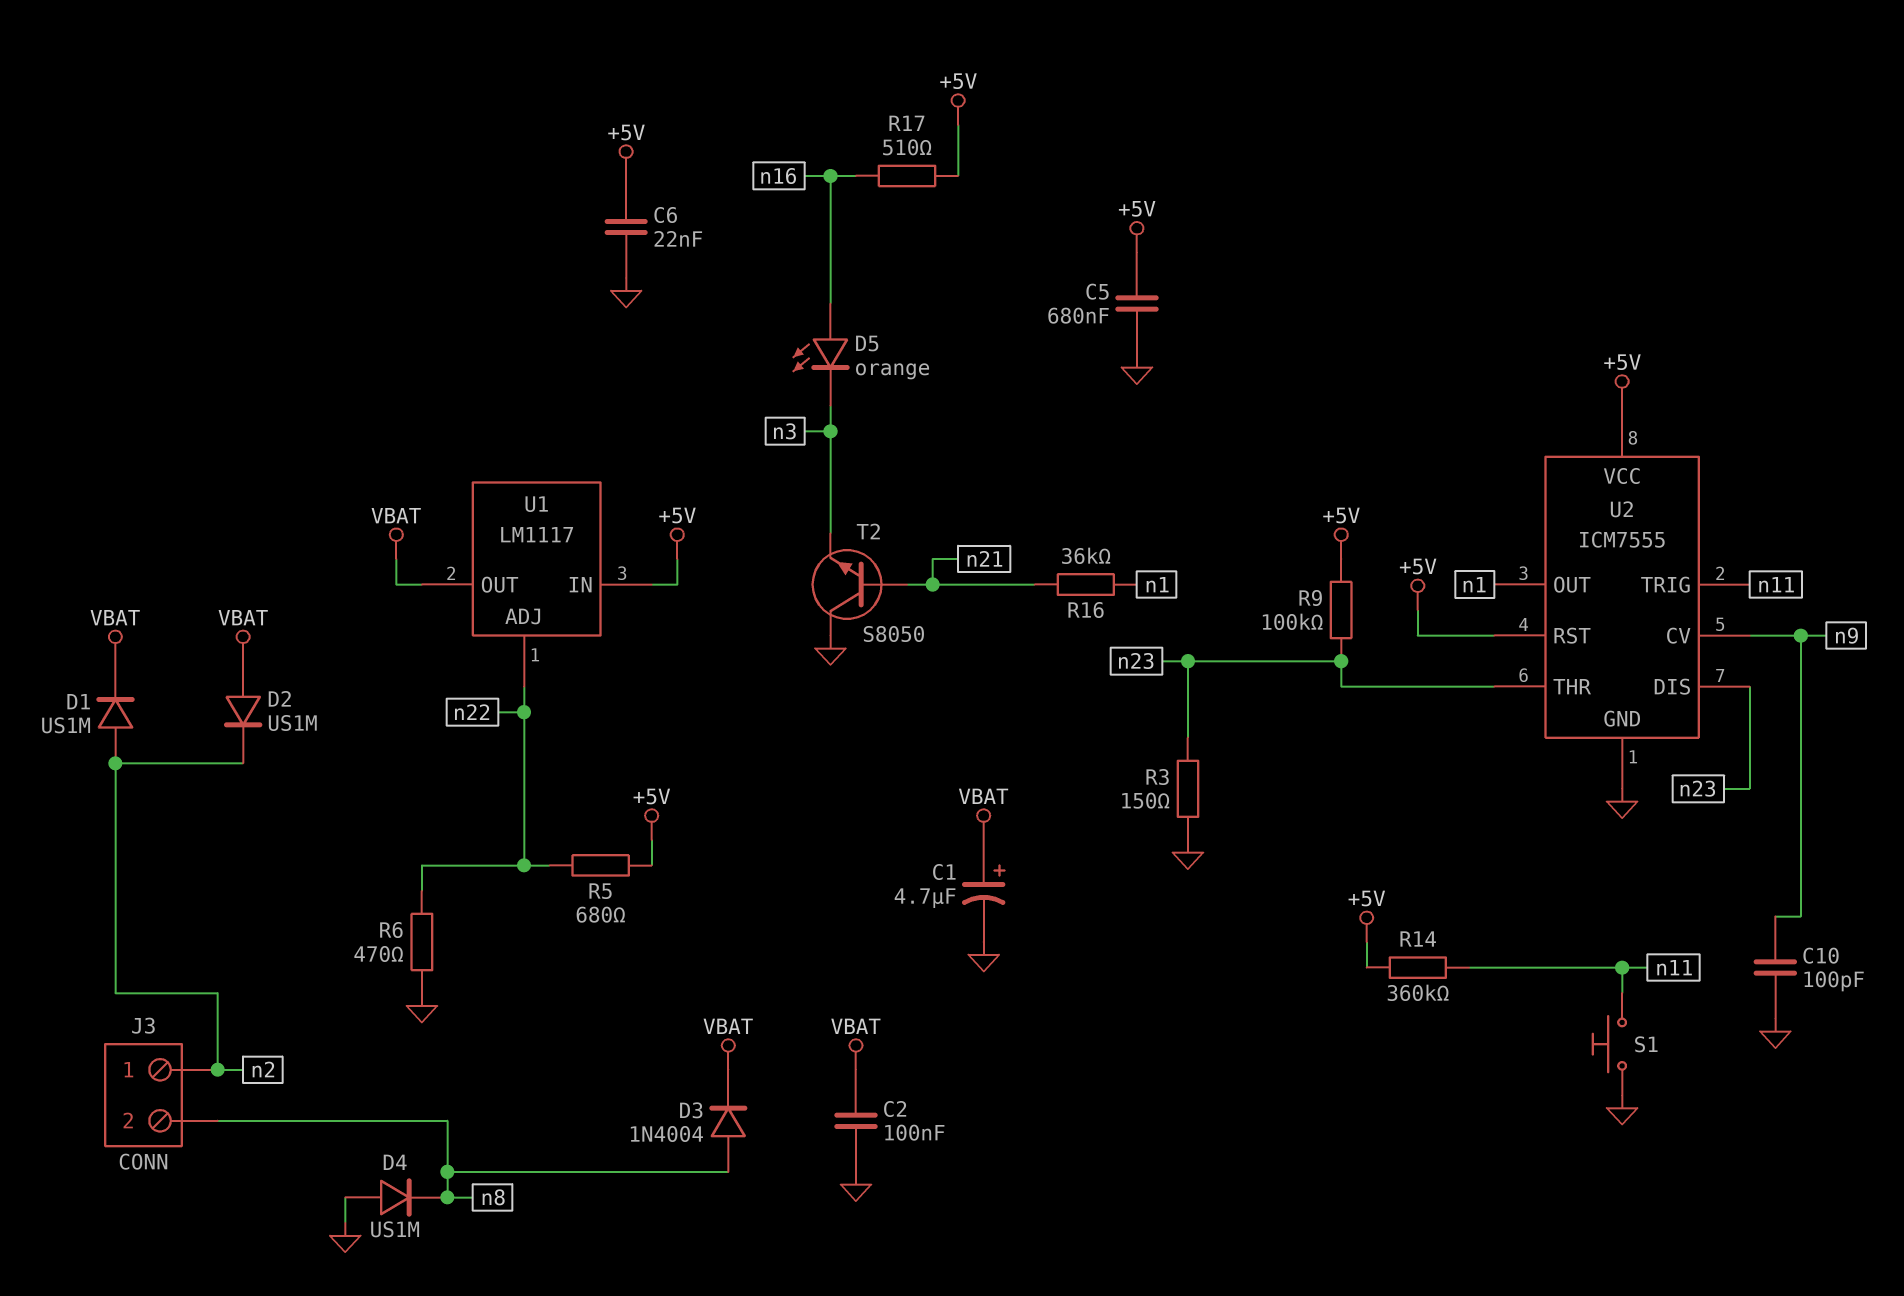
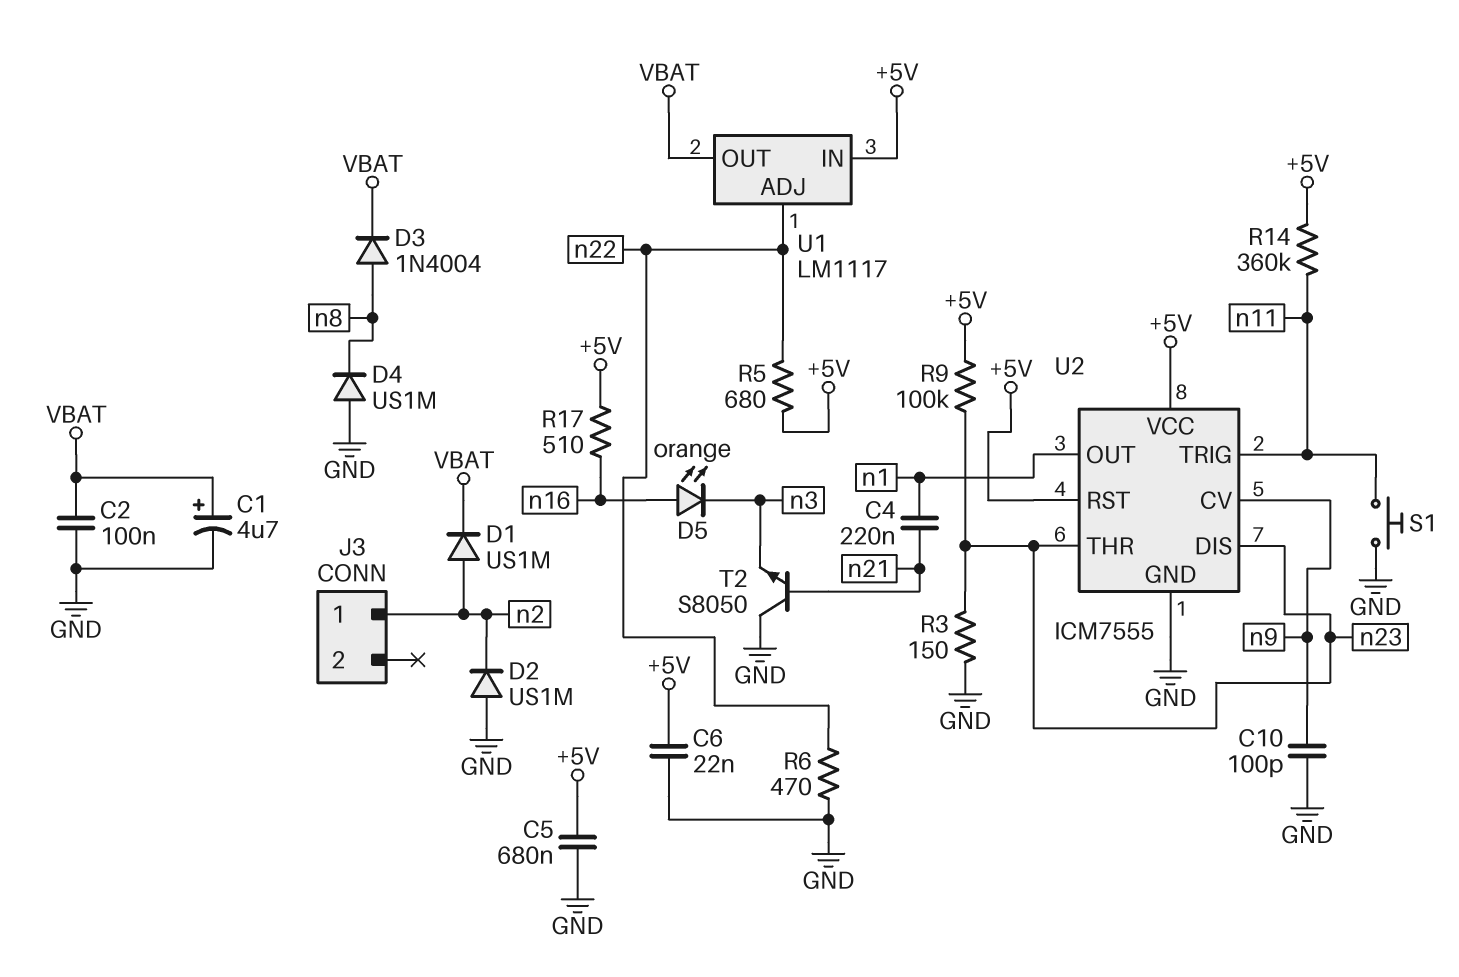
C4: none -> 220nF (n1, n21)
D2: diode US1M (A VBAT, K n2) -> diode US1M (A GND, K n2)
J3 pin 2: n8 -> none
R16: 36k (n1, n21) -> none

